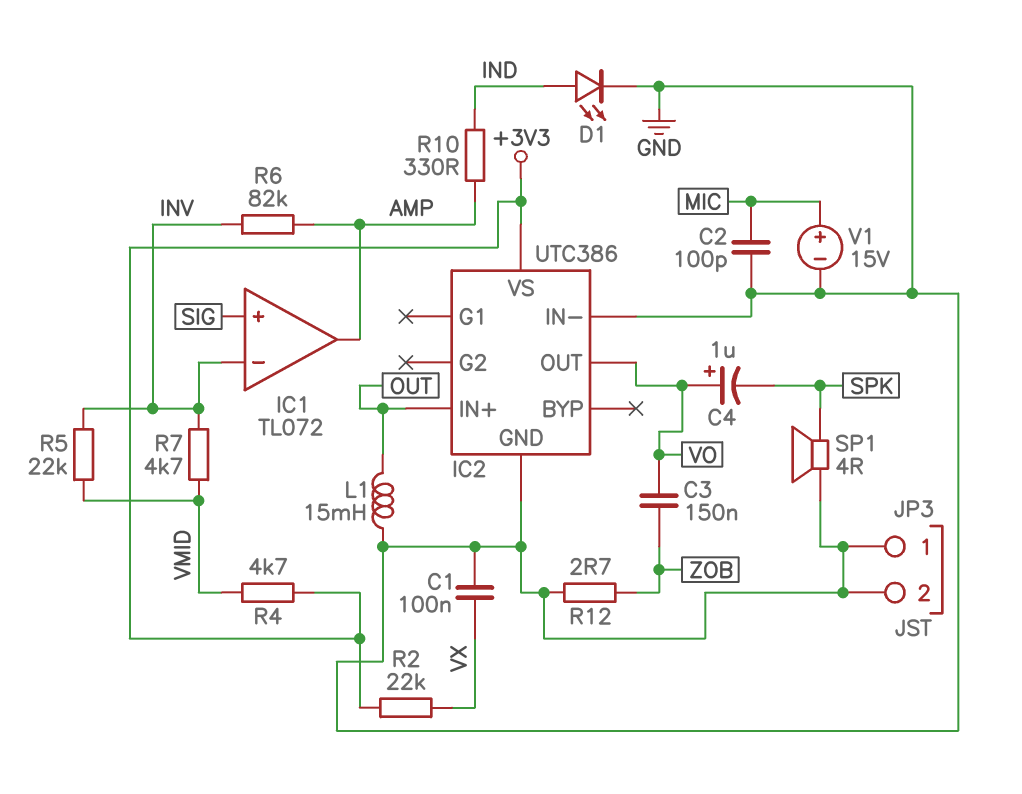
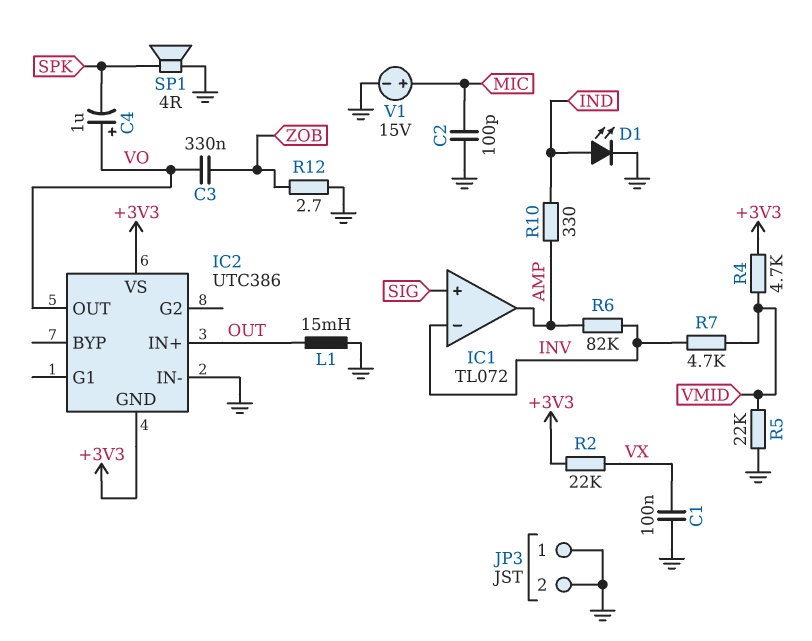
C3: 150nF (VO, ZOB) -> 330nF (VO, ZOB)
IC2 pin GND: GND -> +3V3
R5: 22k (INV, VMID) -> 22k (GND, VMID)

